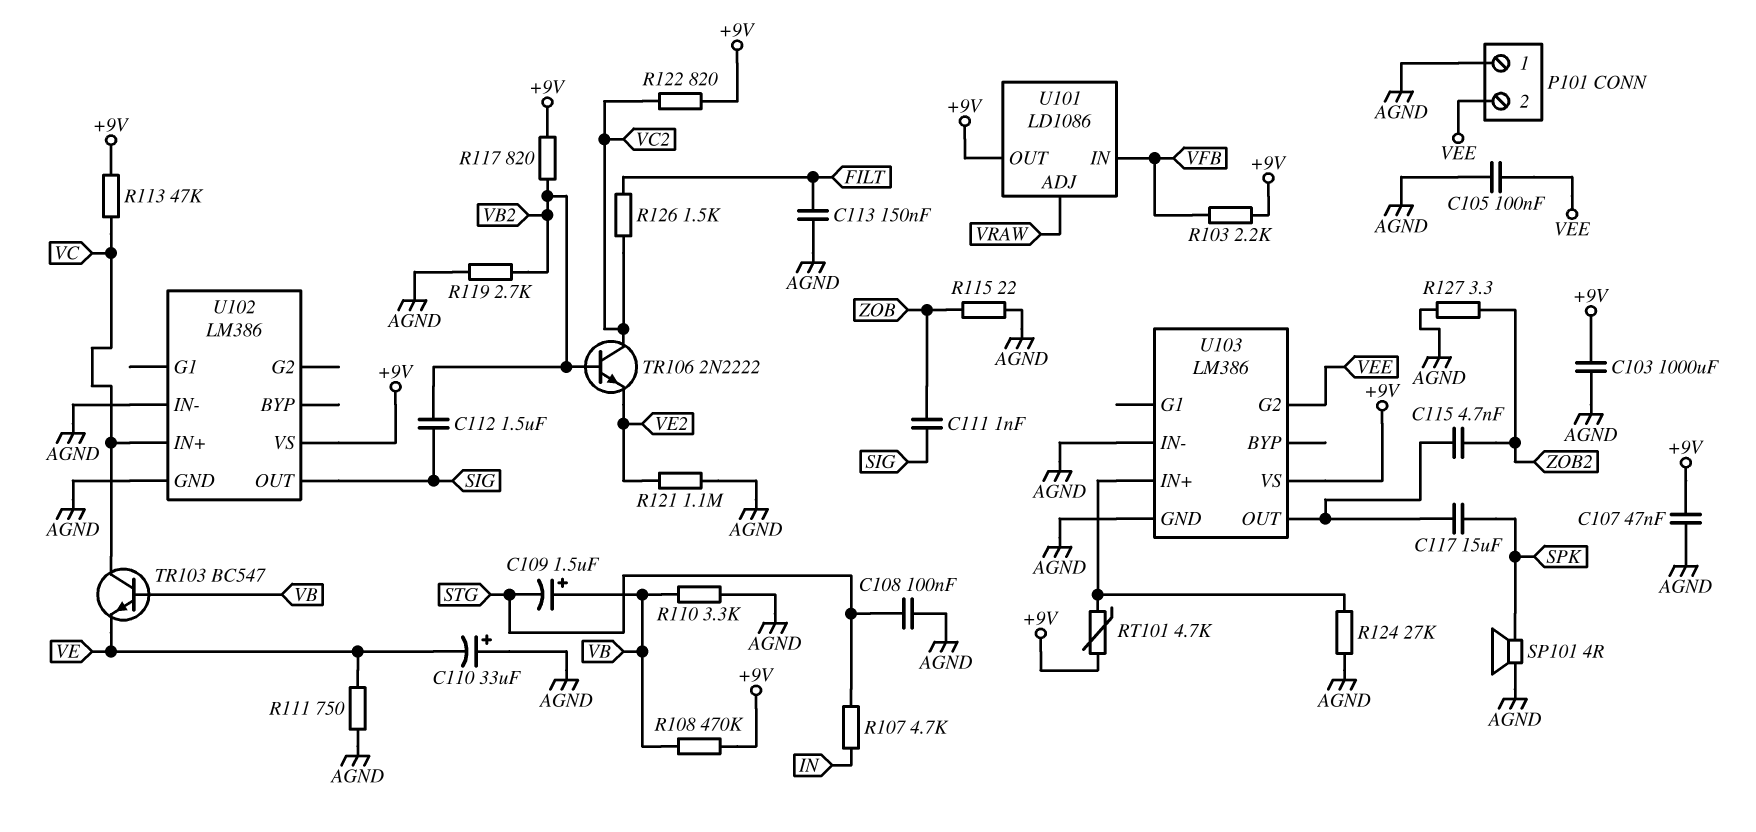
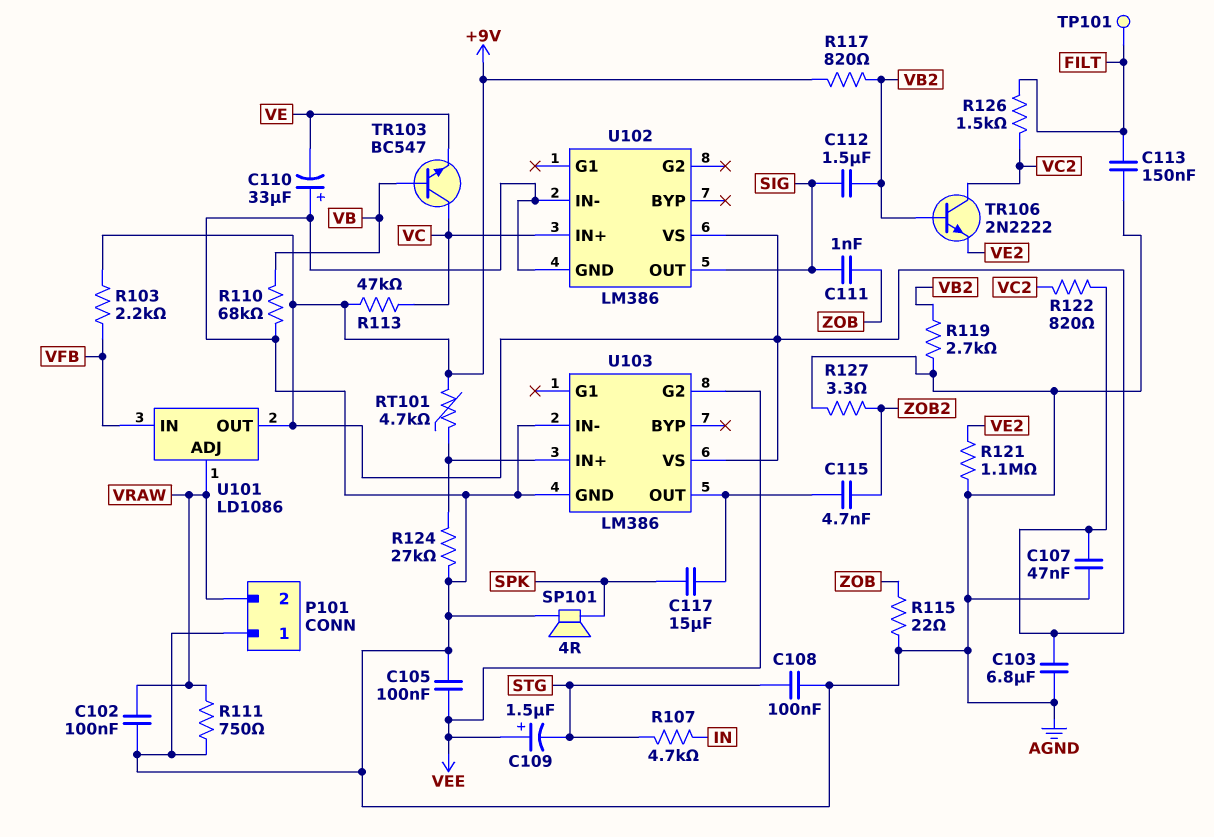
C102: none -> 100nF (AGND, VRAW)
C103: 1000uF (+9V, AGND) -> 6.8uF (+9V, AGND)
C109: 1.5uF (plus VB, minus STG) -> 1.5uF (plus VEE, minus STG)
P101 pin 2: VEE -> VRAW
R108: 470k (+9V, VB) -> none
R110: 3.3k (AGND, VB) -> 68k (AGND, VB)
R111: 750 (AGND, VE) -> 750 (AGND, VRAW)
TP101: none -> test point (FILT)

